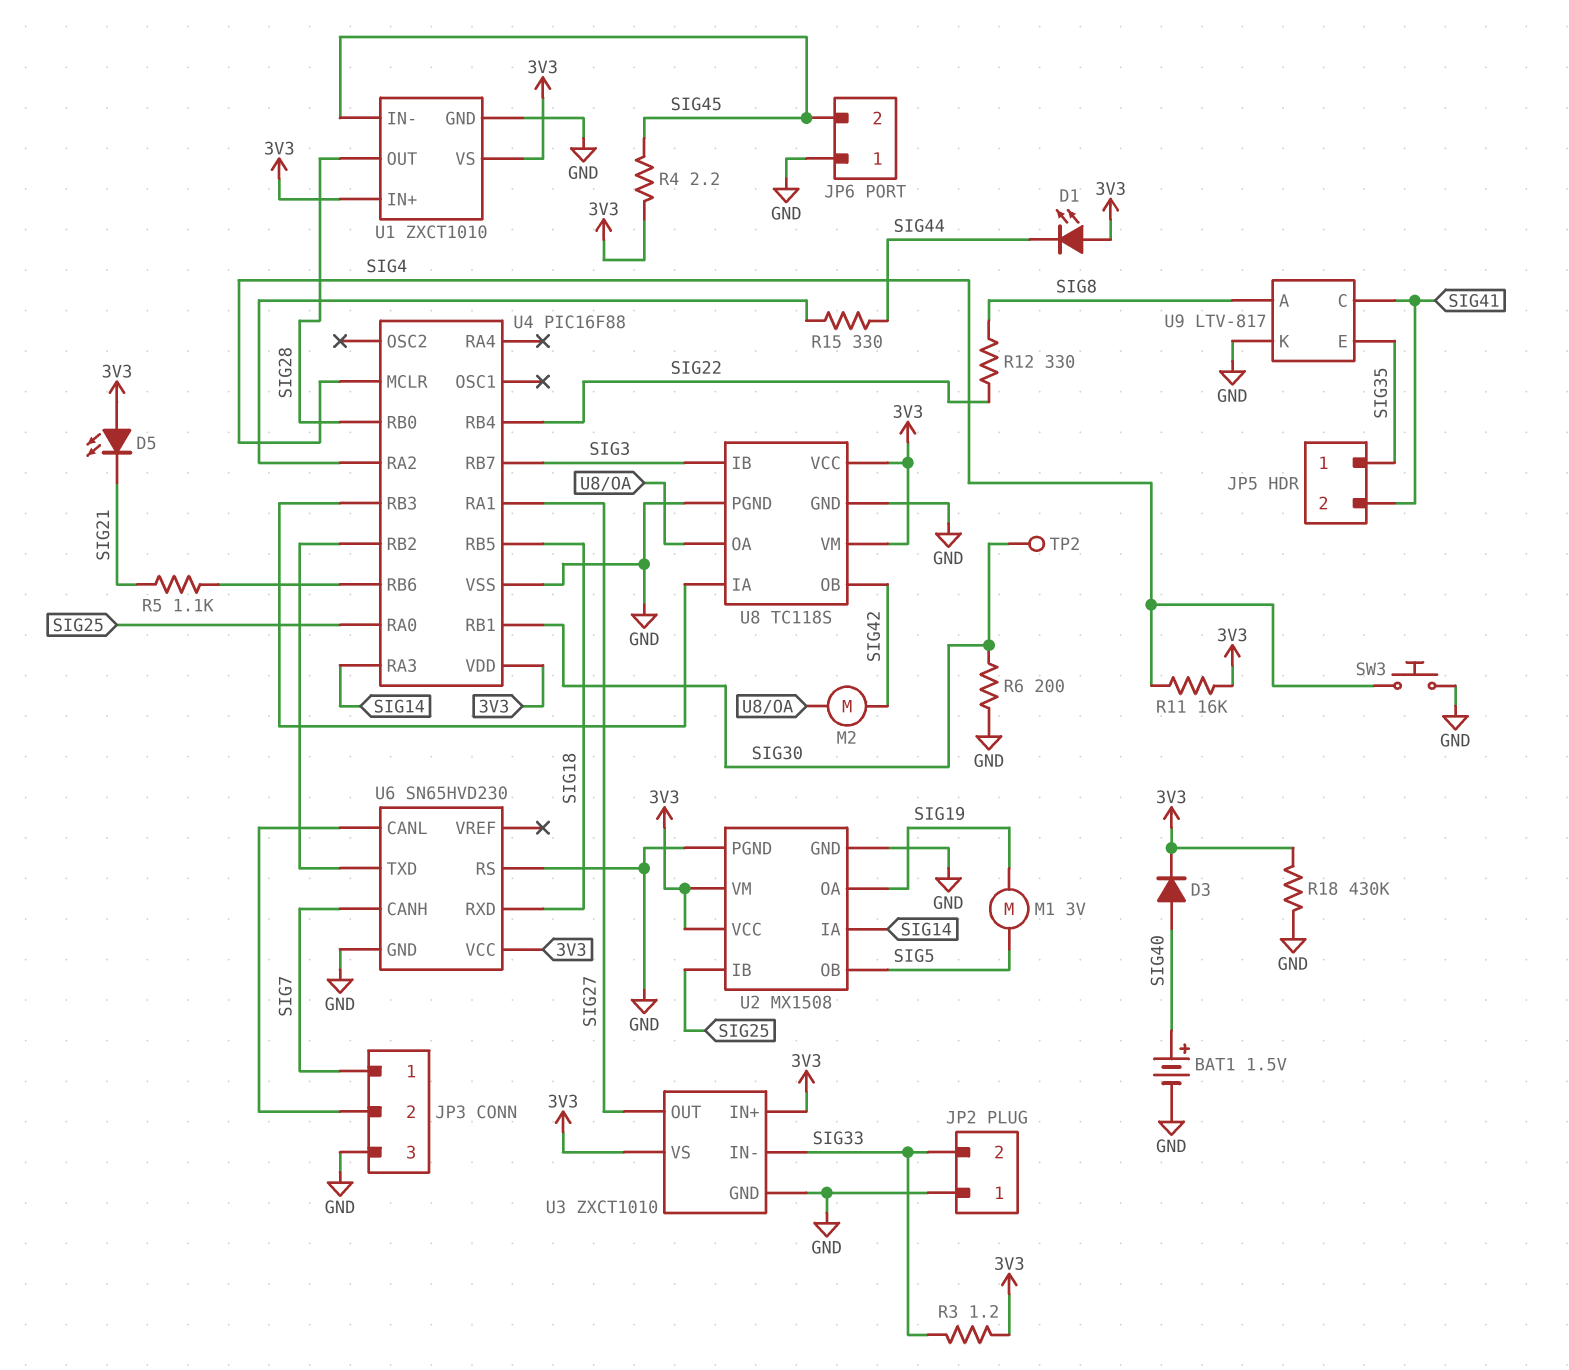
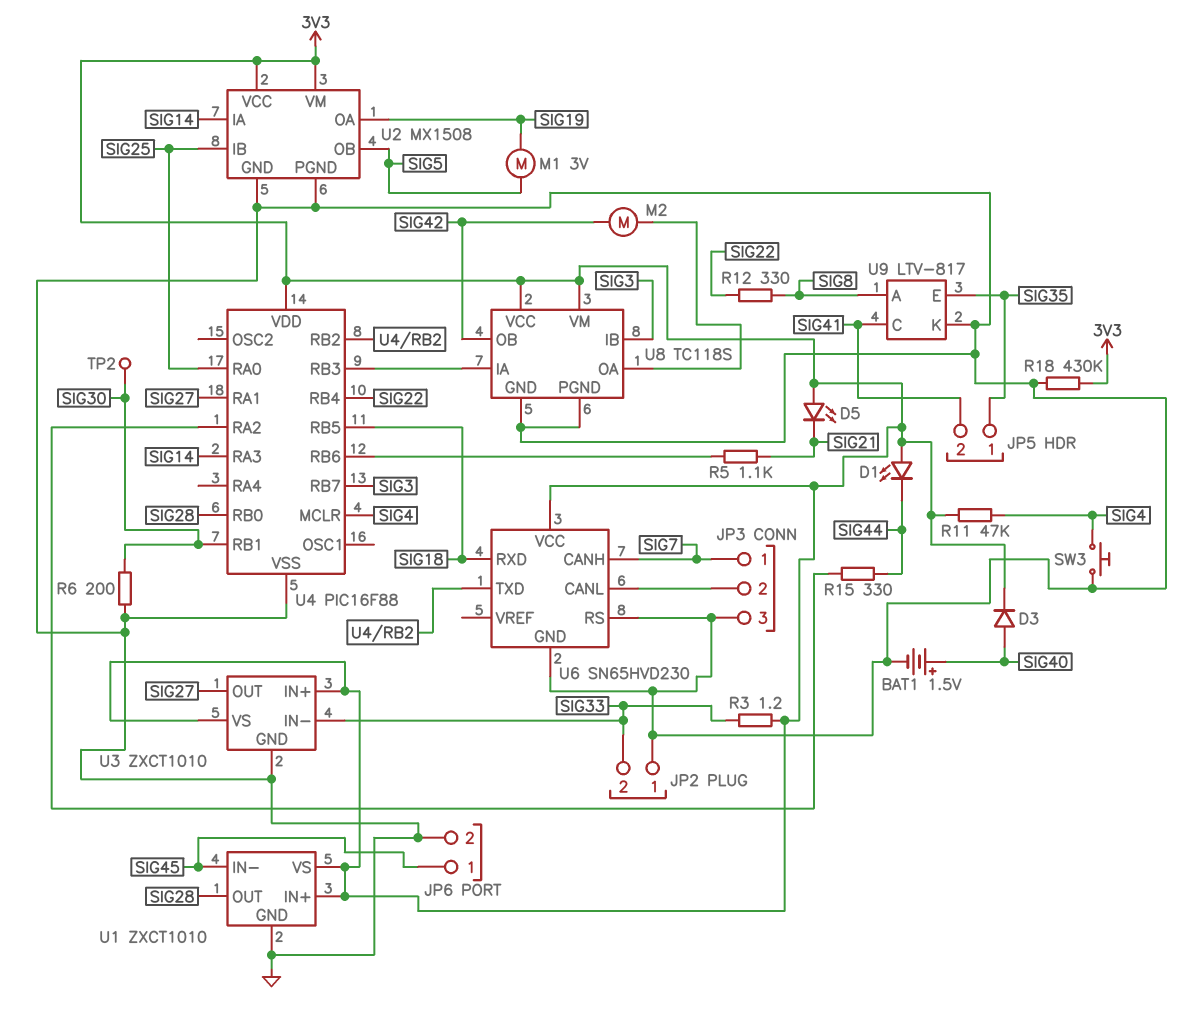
JP6 pin 1: GND -> SIG45
JP6 pin 2: SIG45 -> GND
R4: 2.2 (3V3, SIG45) -> none
R11: 16k (3V3, SIG4) -> 47k (3V3, SIG4)

